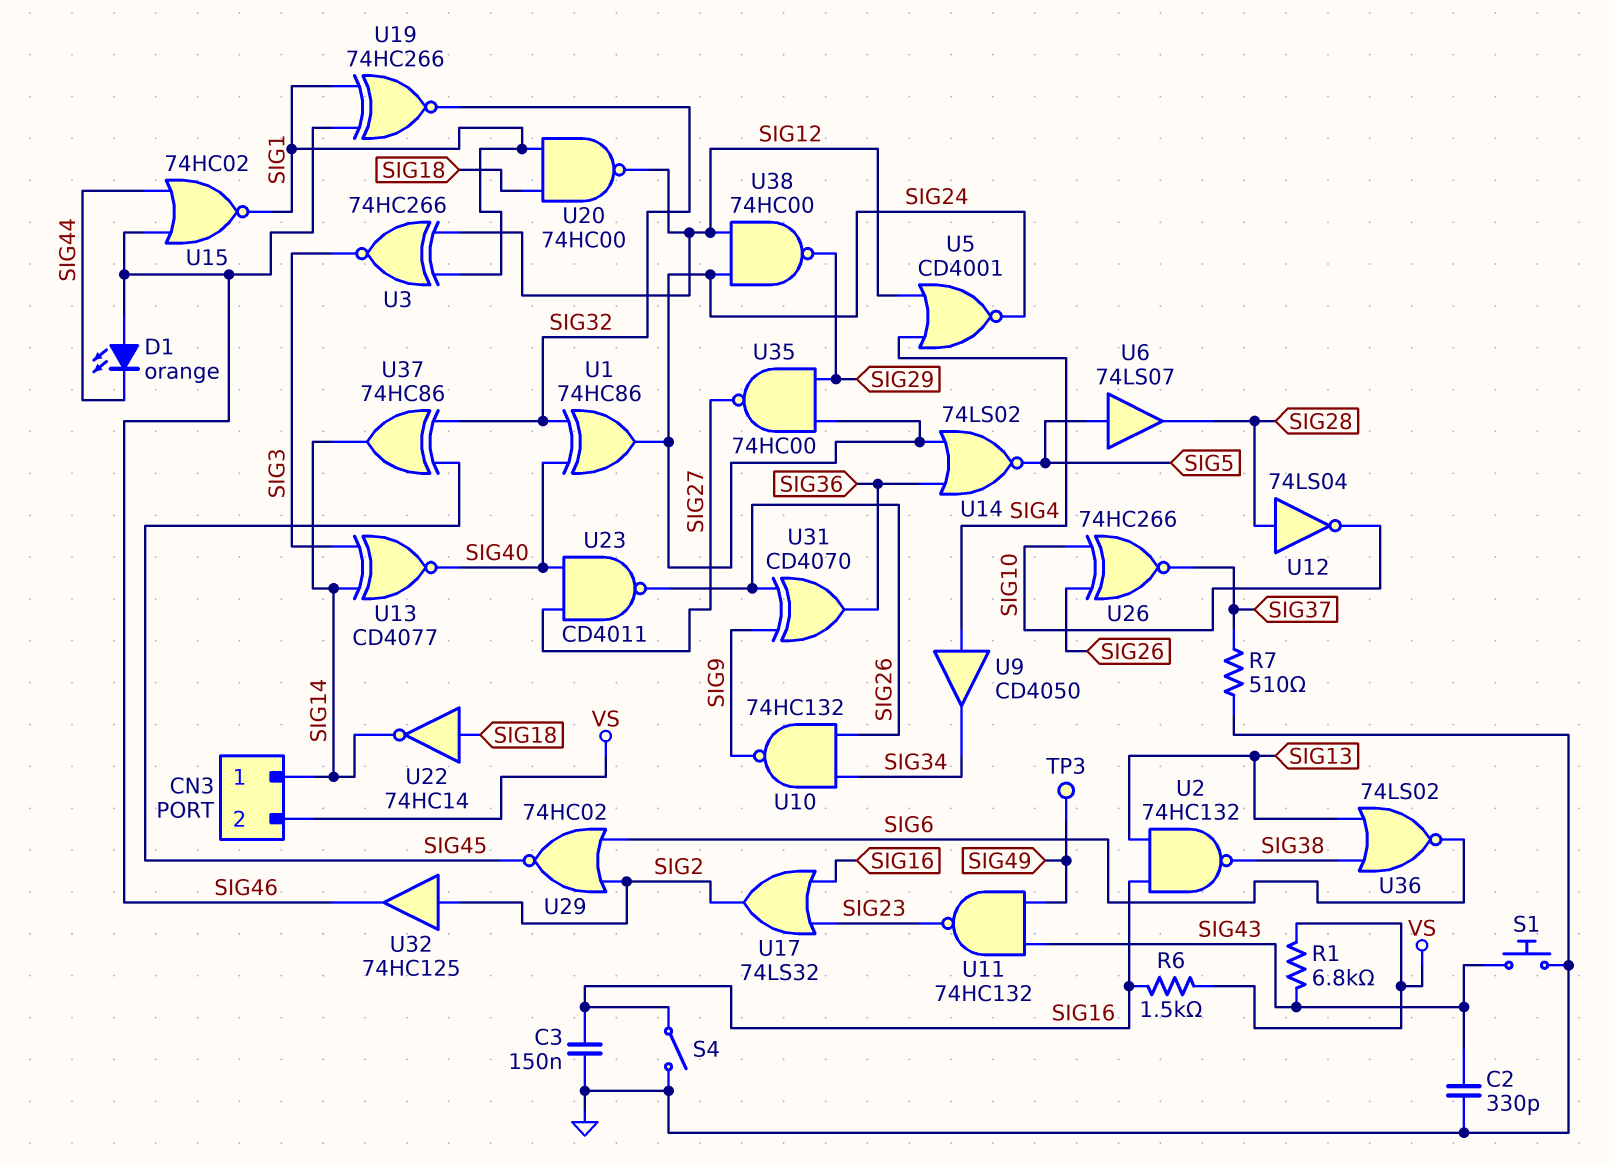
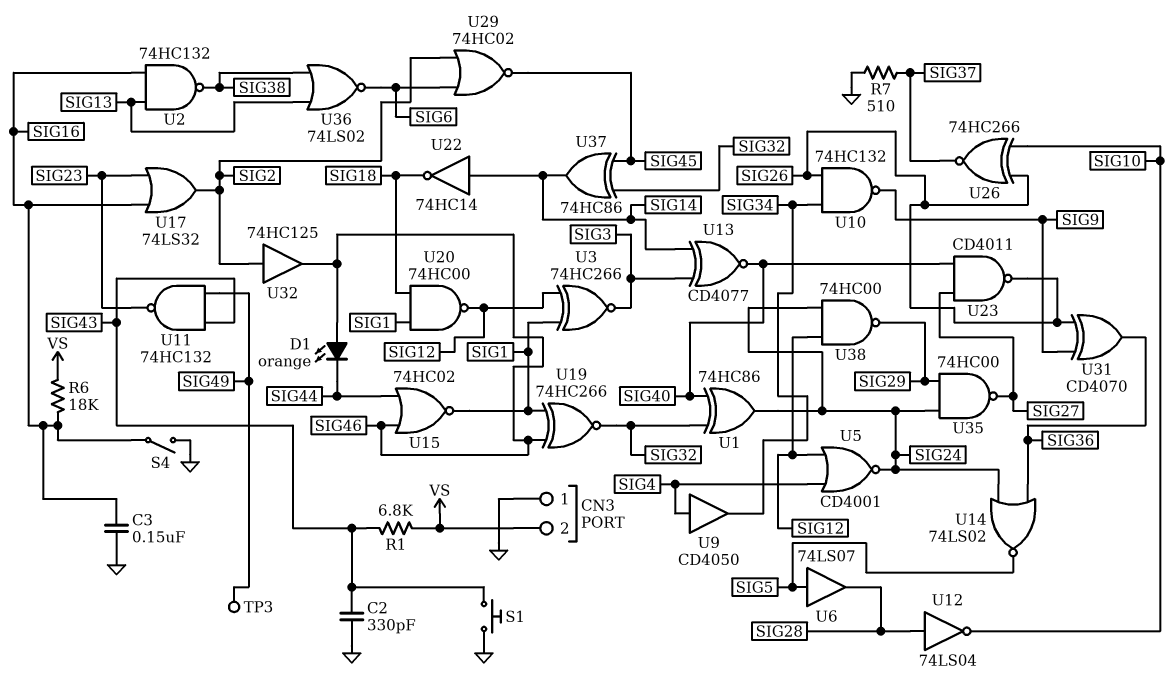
CN3 pin 1: SIG14 -> GND
R6: 1.5k (SIG16, VS) -> 18k (SIG16, VS)
U22: NOT 74HC14 (in SIG18, out SIG14) -> NOT 74HC14 (in SIG14, out SIG18)

